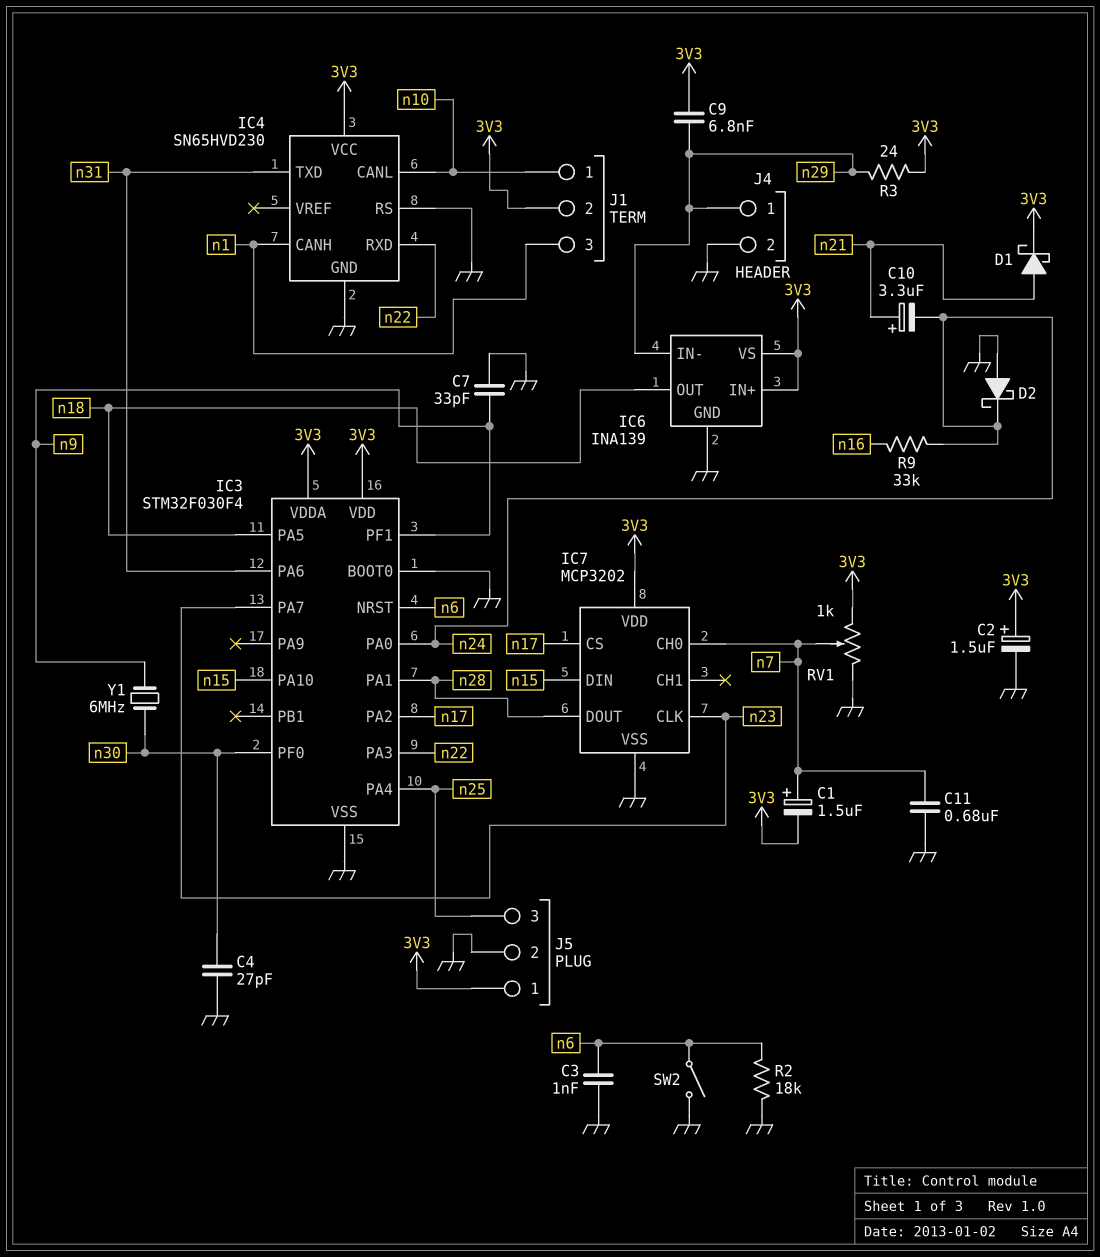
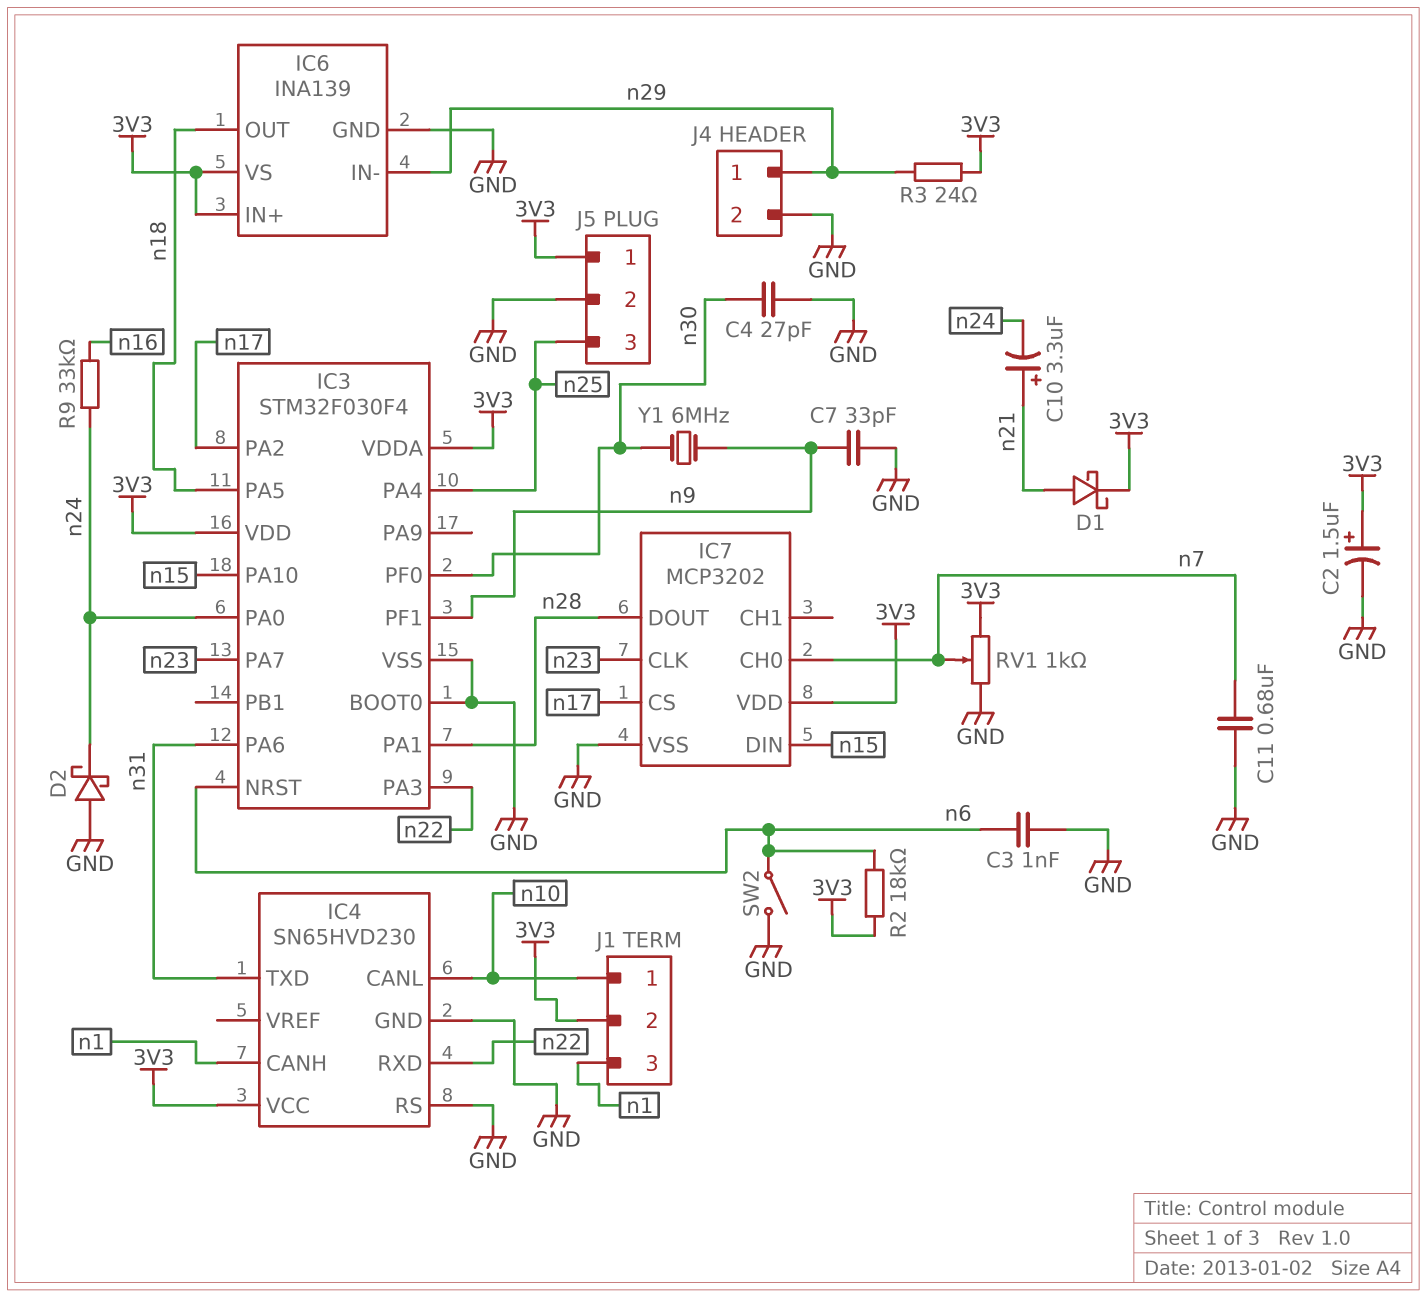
C1: 1.5uF (plus n7, minus 3V3) -> none
C9: 6.8nF (3V3, n29) -> none
R2: 18k (GND, n6) -> 18k (3V3, n6)

